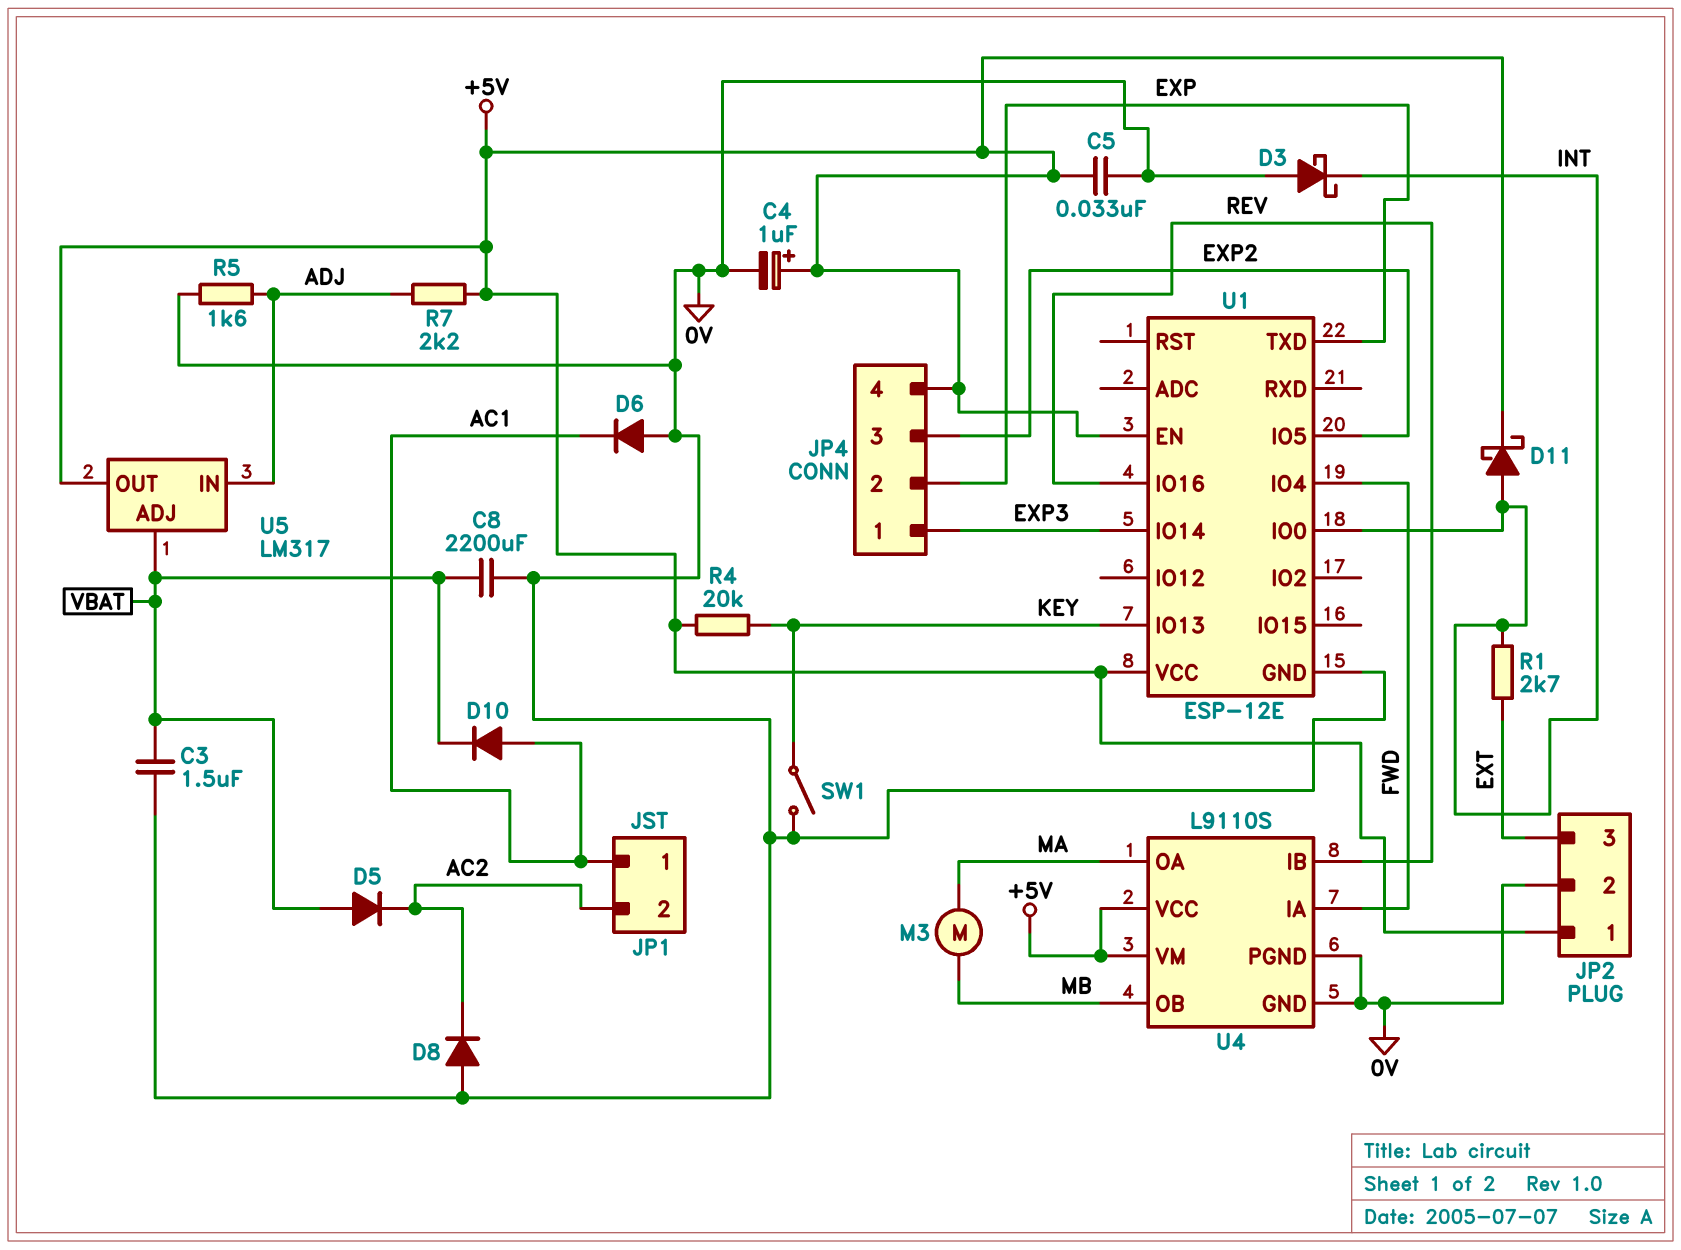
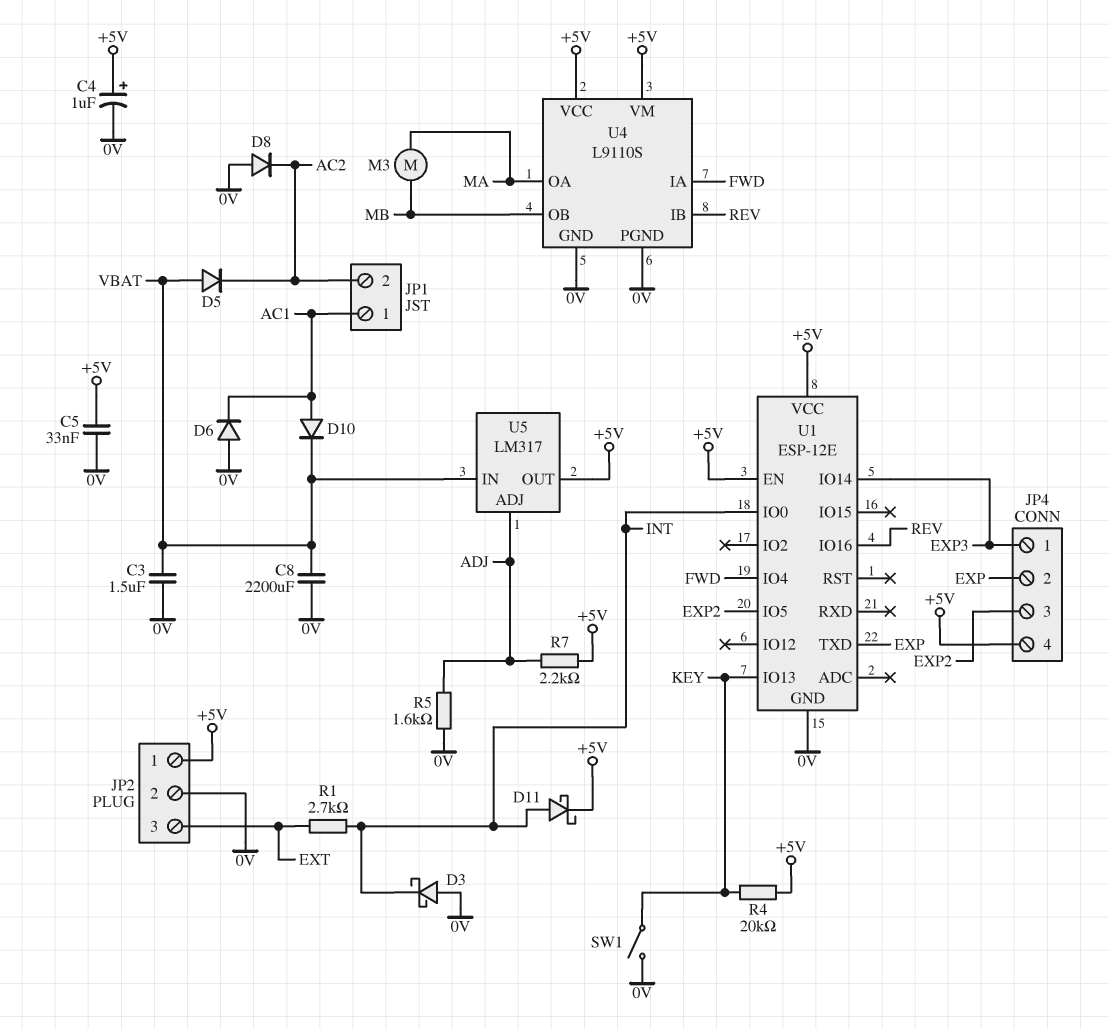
U5 pin ADJ: VBAT -> ADJ
U5 pin IN: ADJ -> VBAT

